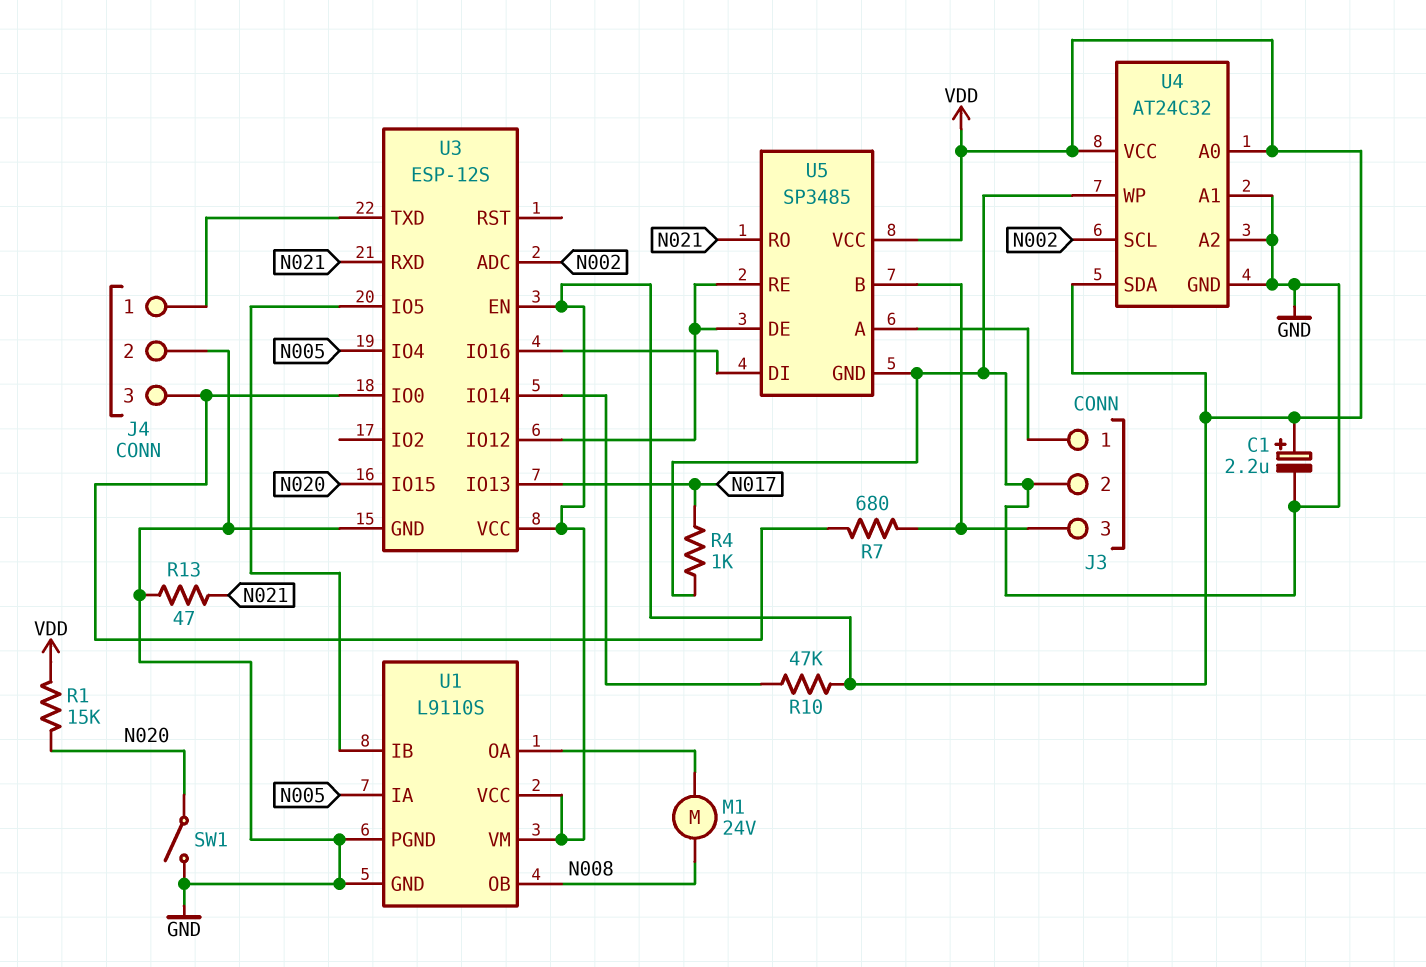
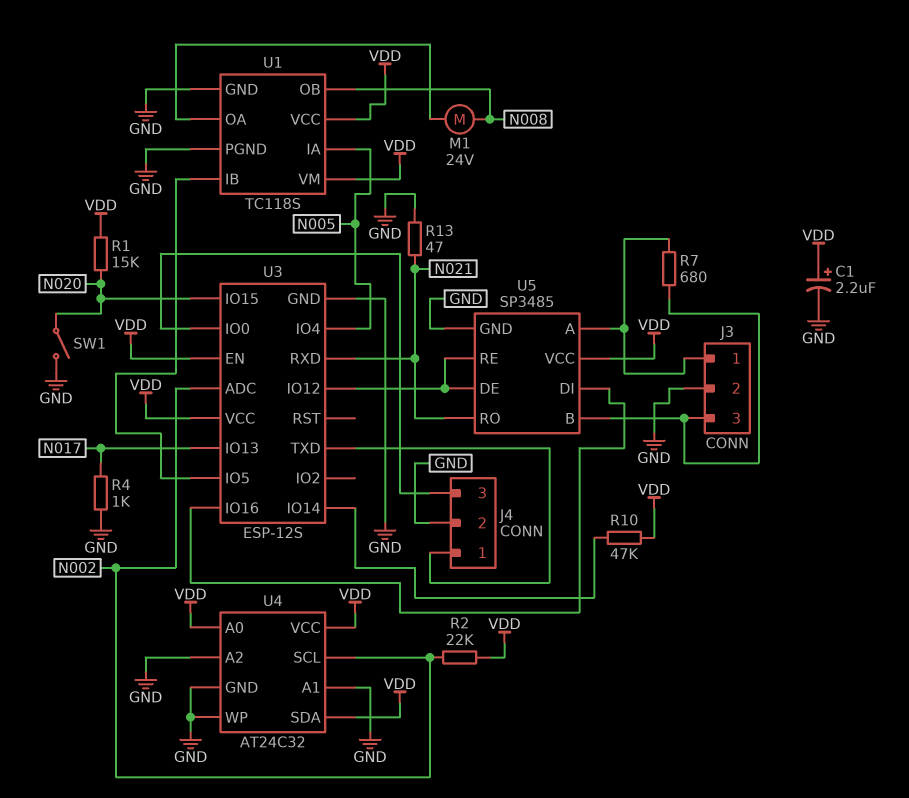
R2: none -> 22k (N002, VDD)
R7: 680 (J3/3, J4/3) -> 680 (J3/1, J3/3)
U1: L9110S -> TC118S

